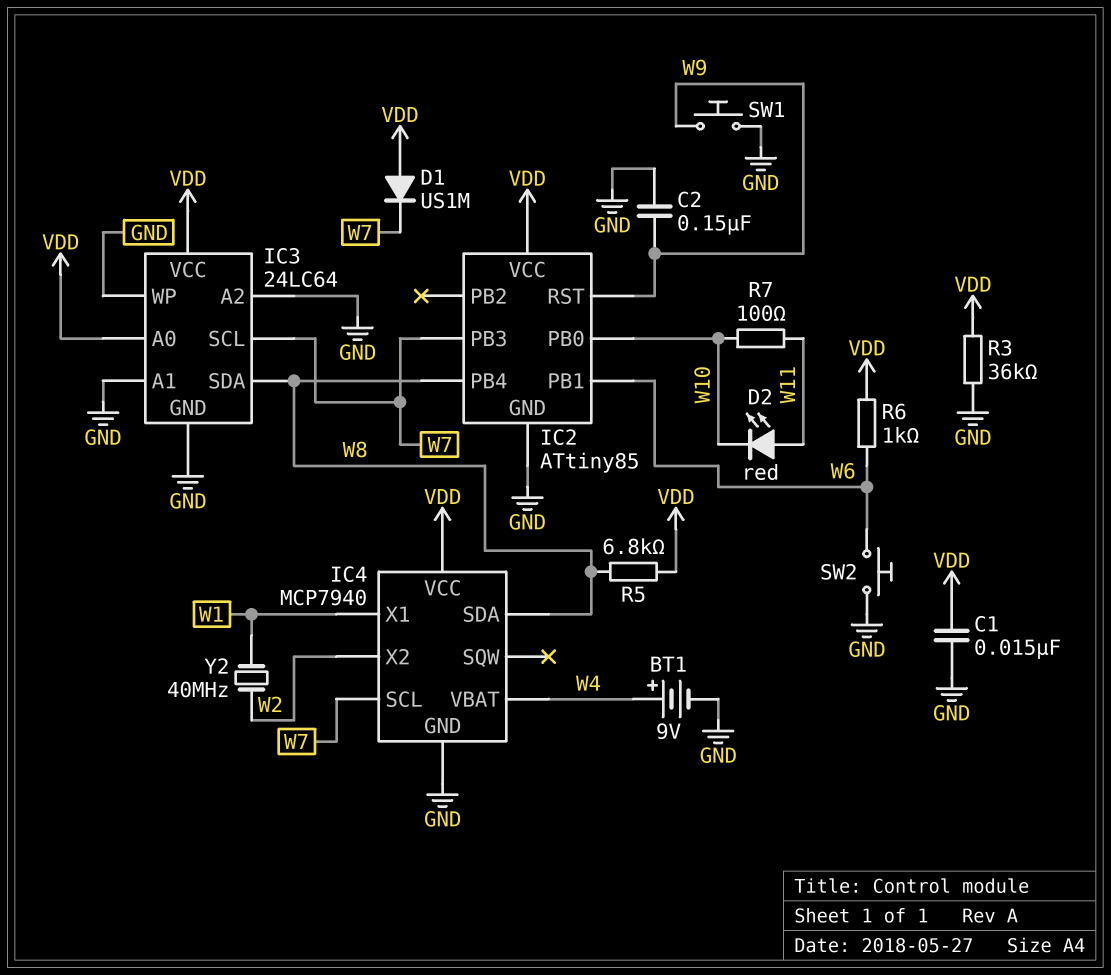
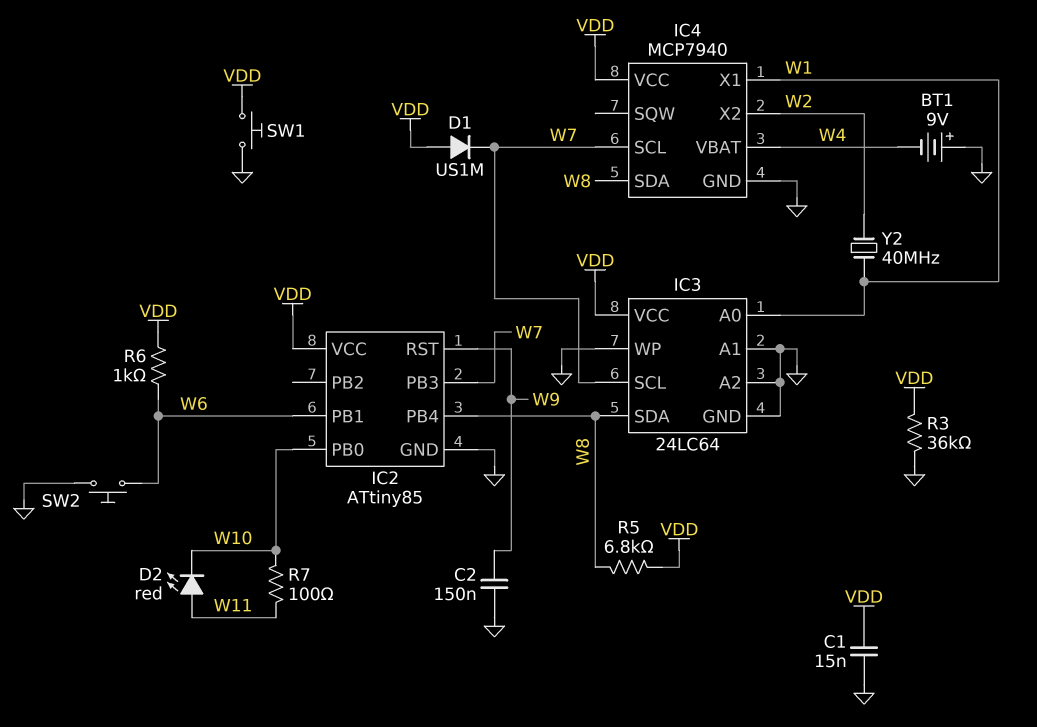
BT1: 9V (plus W4, minus GND) -> 9V (plus GND, minus W4)
IC3 pin A0: VDD -> W1
SW1: button (GND, W9) -> button (GND, VDD)

